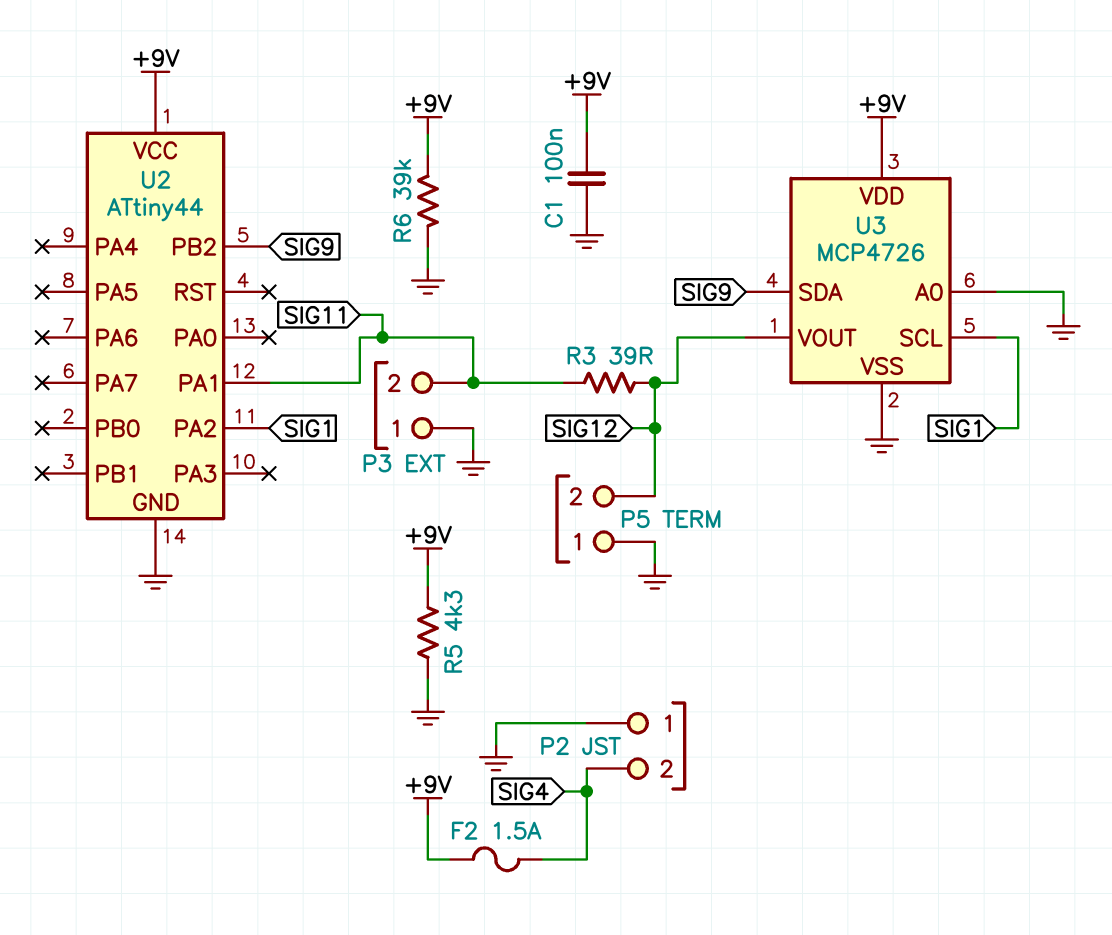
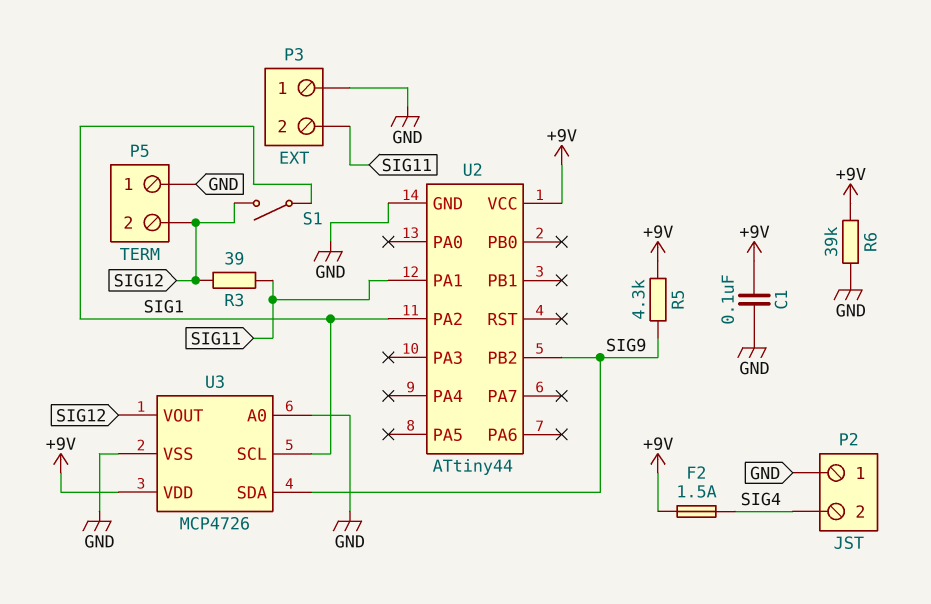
R5: 4.3k (+9V, GND) -> 4.3k (+9V, SIG9)
S1: none -> switch (SIG1, SIG12)

